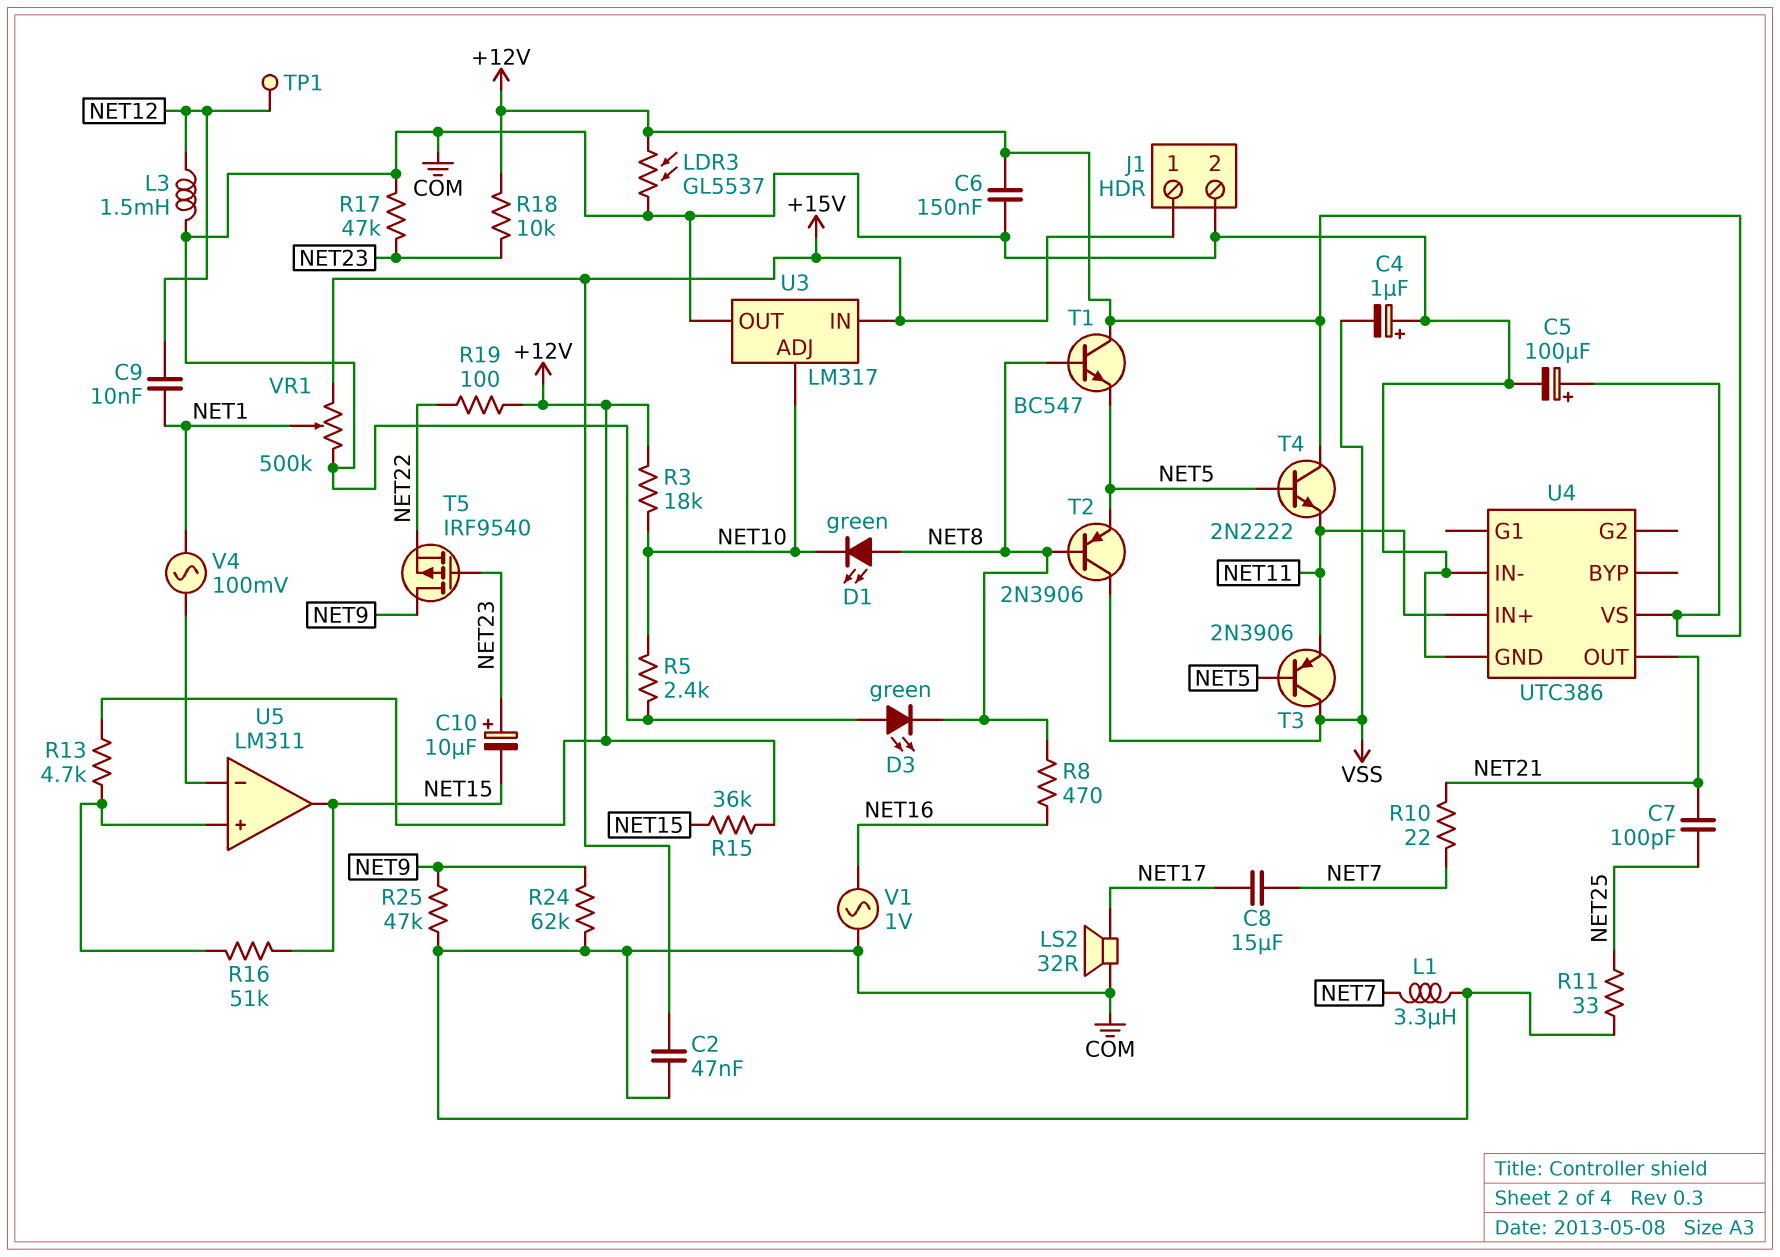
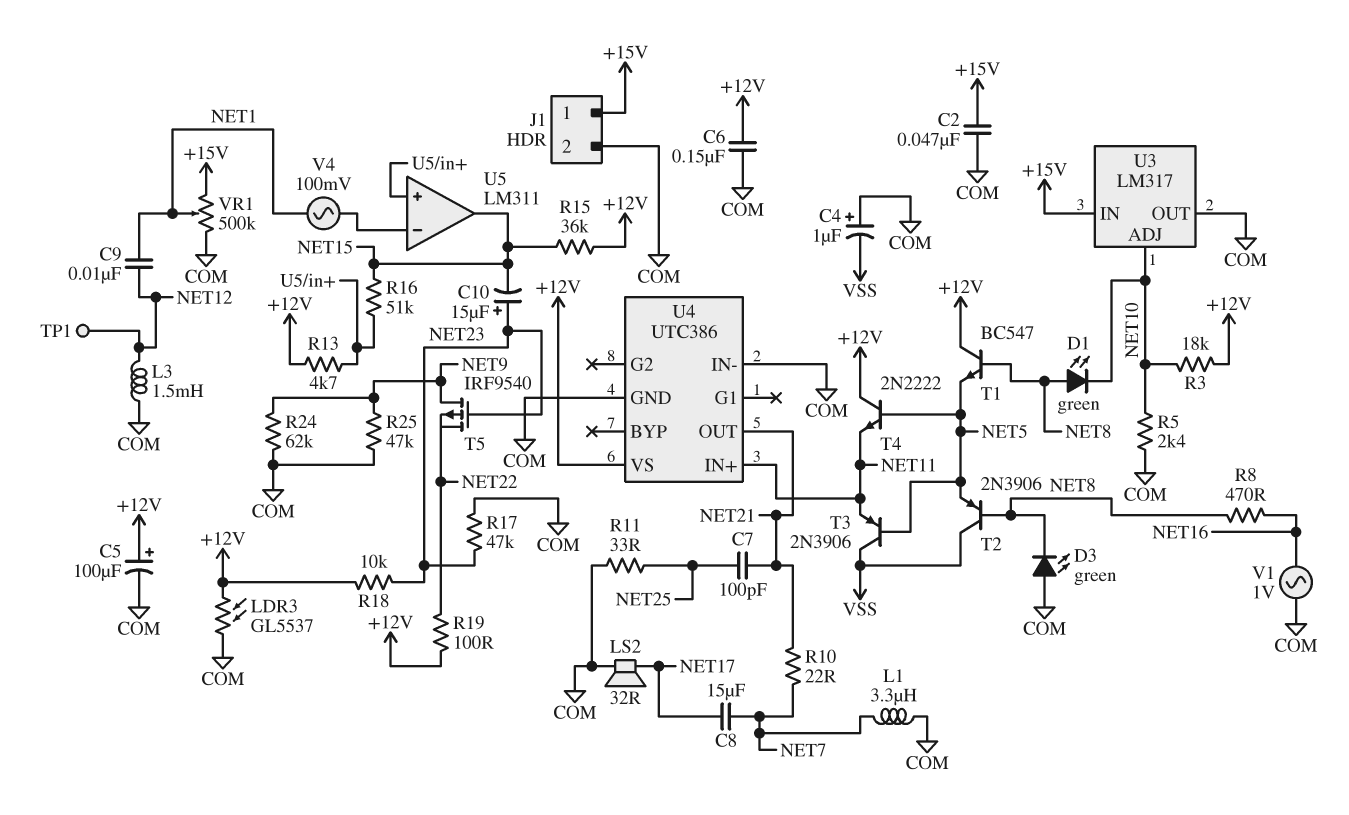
C10: 10uF (plus NET23, minus NET15) -> 15uF (plus NET23, minus NET15)

